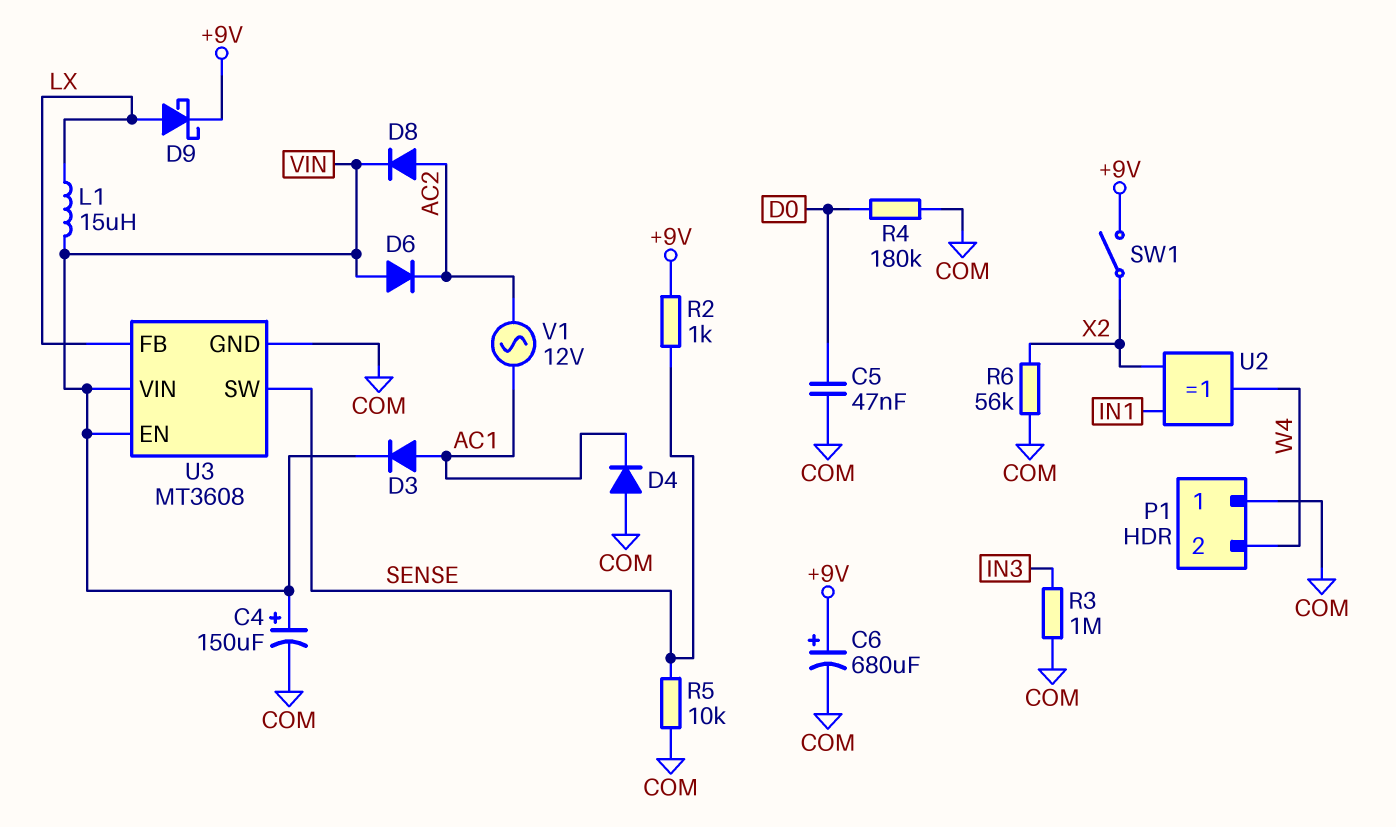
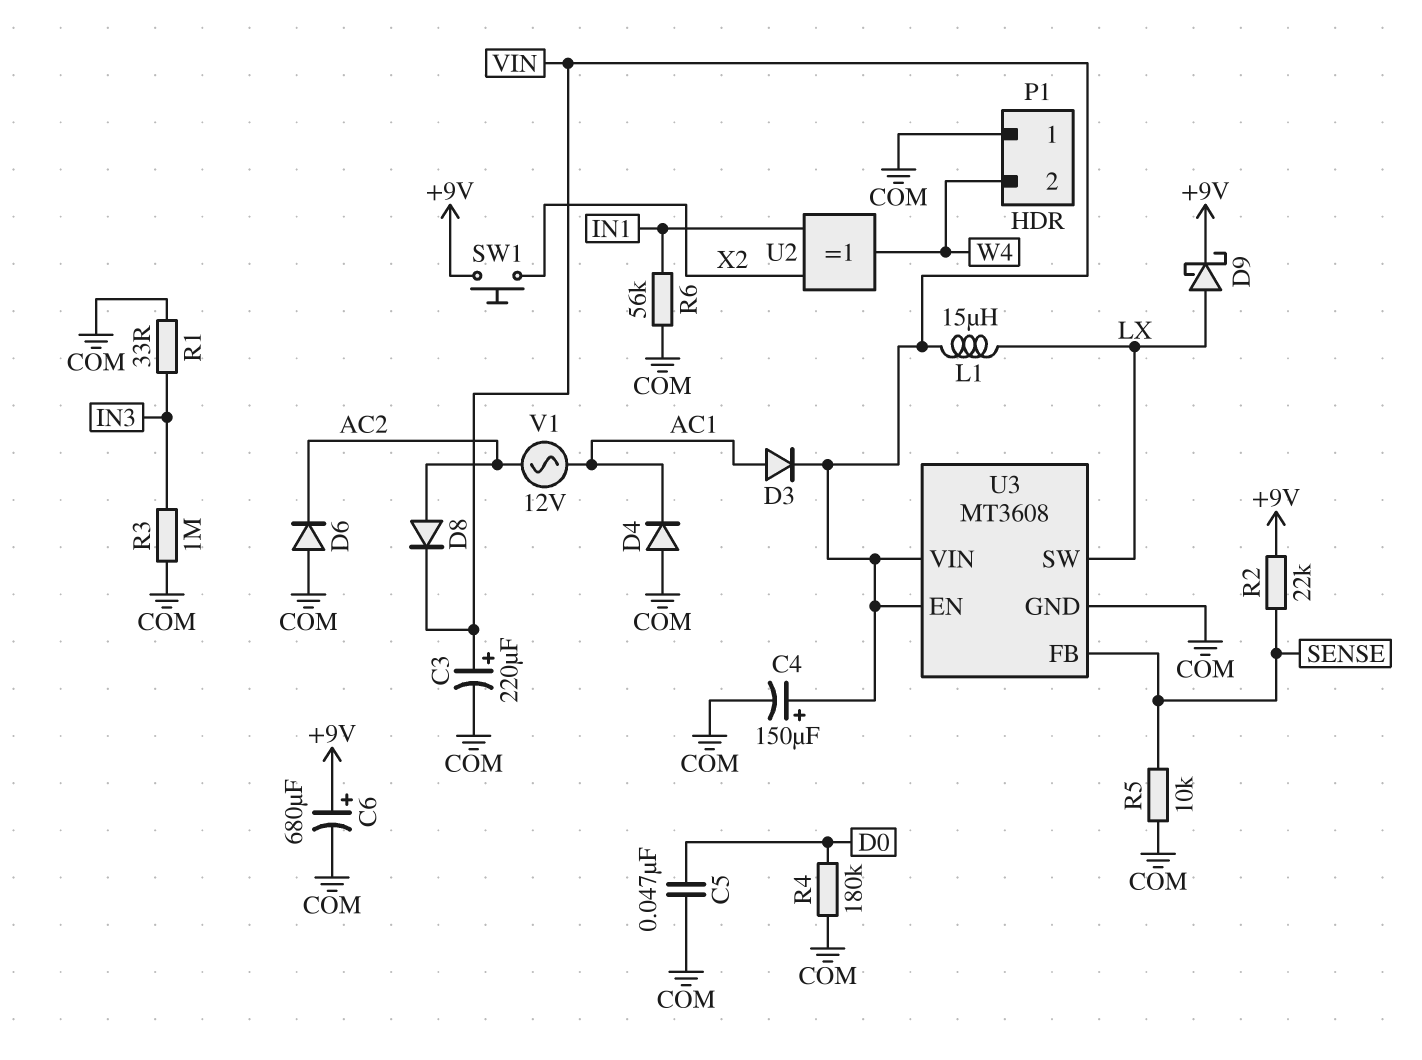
C3: none -> 220uF (plus VIN, minus COM)
D6: diode (A VIN, K AC2) -> diode (A COM, K AC2)
R1: none -> 33 (COM, IN3)
R2: 1k (+9V, SENSE) -> 22k (+9V, SENSE)
R6: 56k (COM, X2) -> 56k (COM, IN1)
SW1: switch (+9V, X2) -> button (+9V, X2)
U3 pin FB: LX -> SENSE
U3 pin SW: SENSE -> LX

